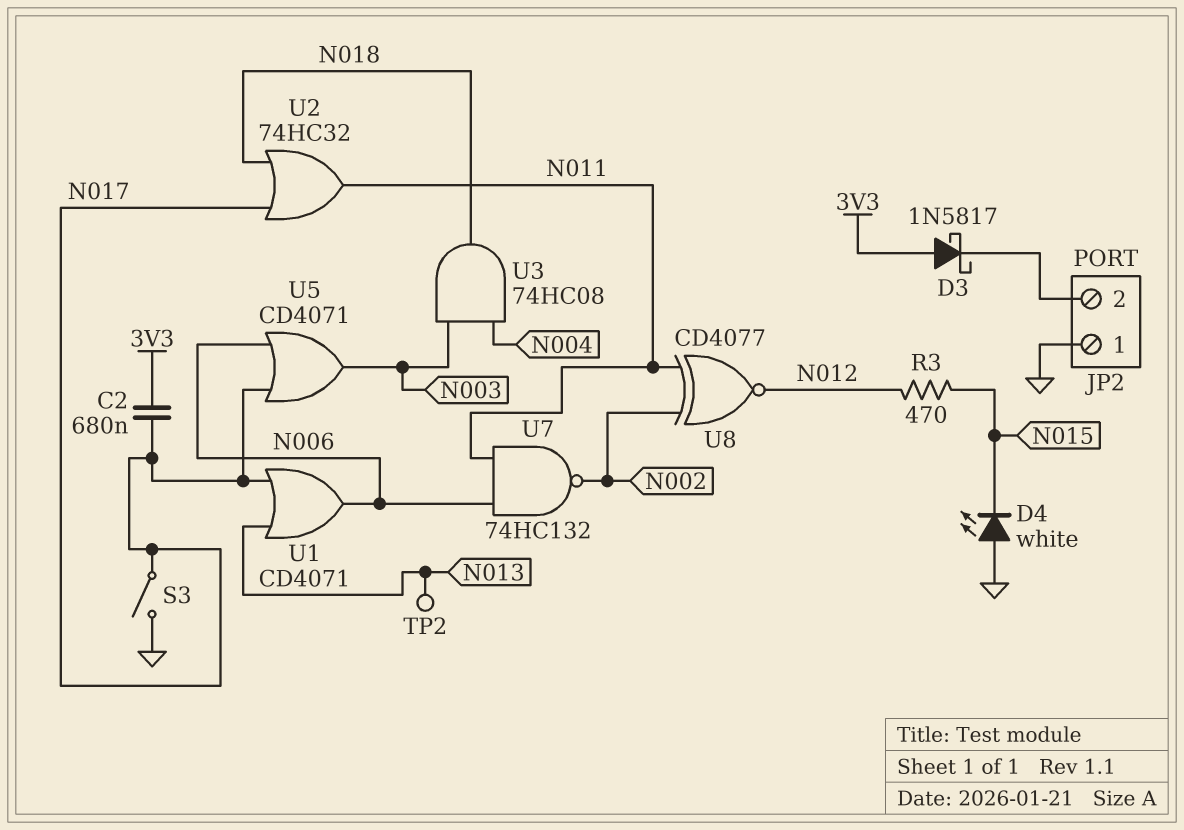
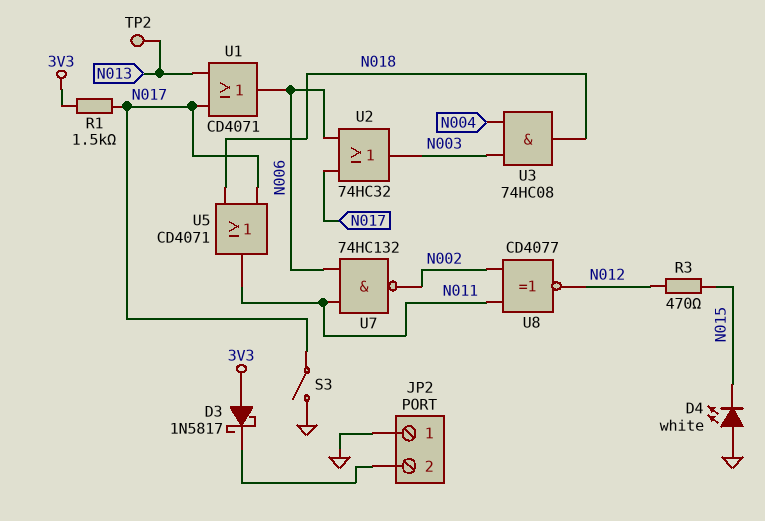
C2: 680nF (3V3, N017) -> none
R1: none -> 1.5k (3V3, N017)
U2: OR 74HC32 (in N017, in N018, out N011) -> OR 74HC32 (in N006, in N017, out N003)
U5: OR CD4071 (in N006, in N017, out N003) -> OR CD4071 (in N017, in N018, out N011)

